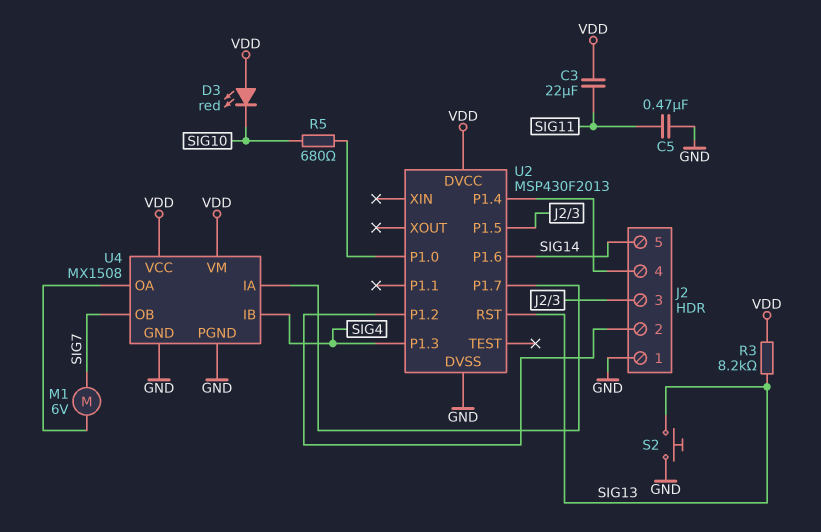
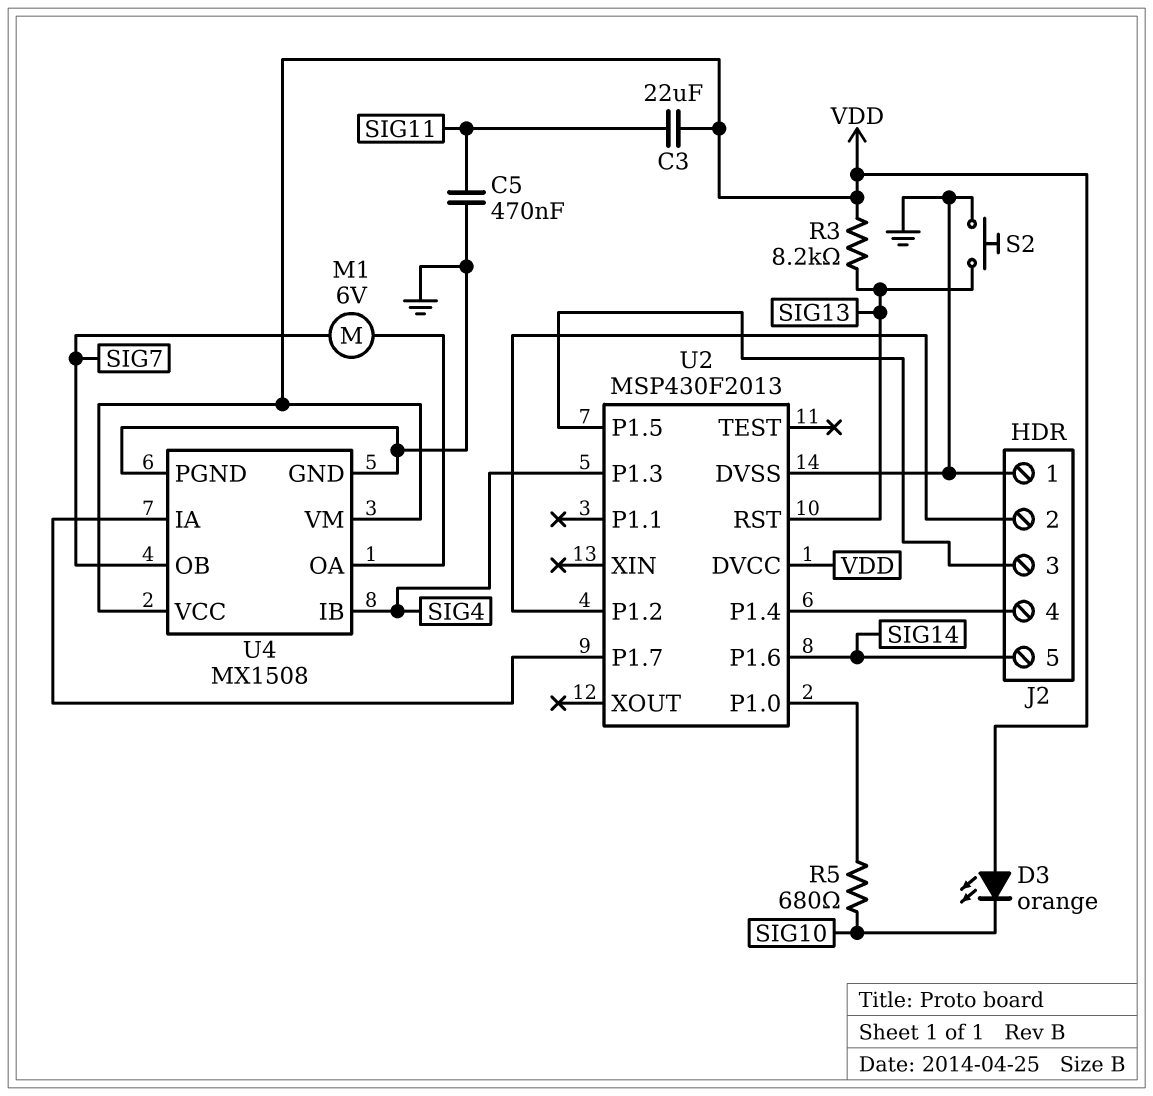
D3: LED red (A VDD, K SIG10) -> LED orange (A VDD, K SIG10)

